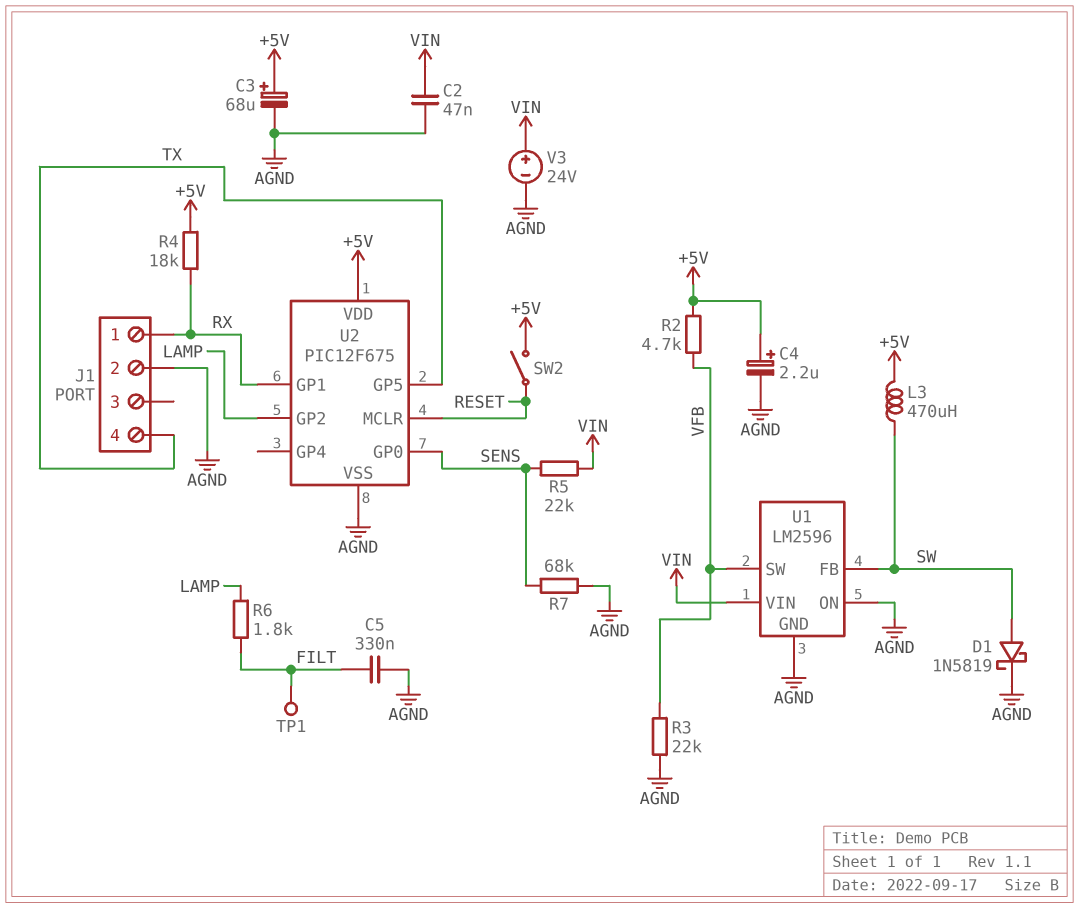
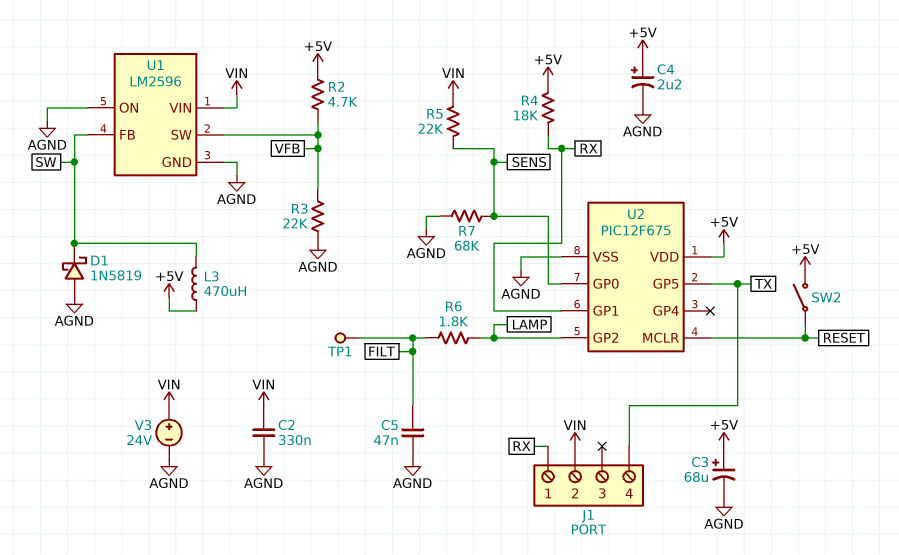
C2: 47nF (AGND, VIN) -> 330nF (AGND, VIN)
C5: 330nF (AGND, FILT) -> 47nF (AGND, FILT)
D1: schottky 1N5819 (A SW, K AGND) -> schottky 1N5819 (A AGND, K SW)
J1 pin 2: AGND -> VIN

